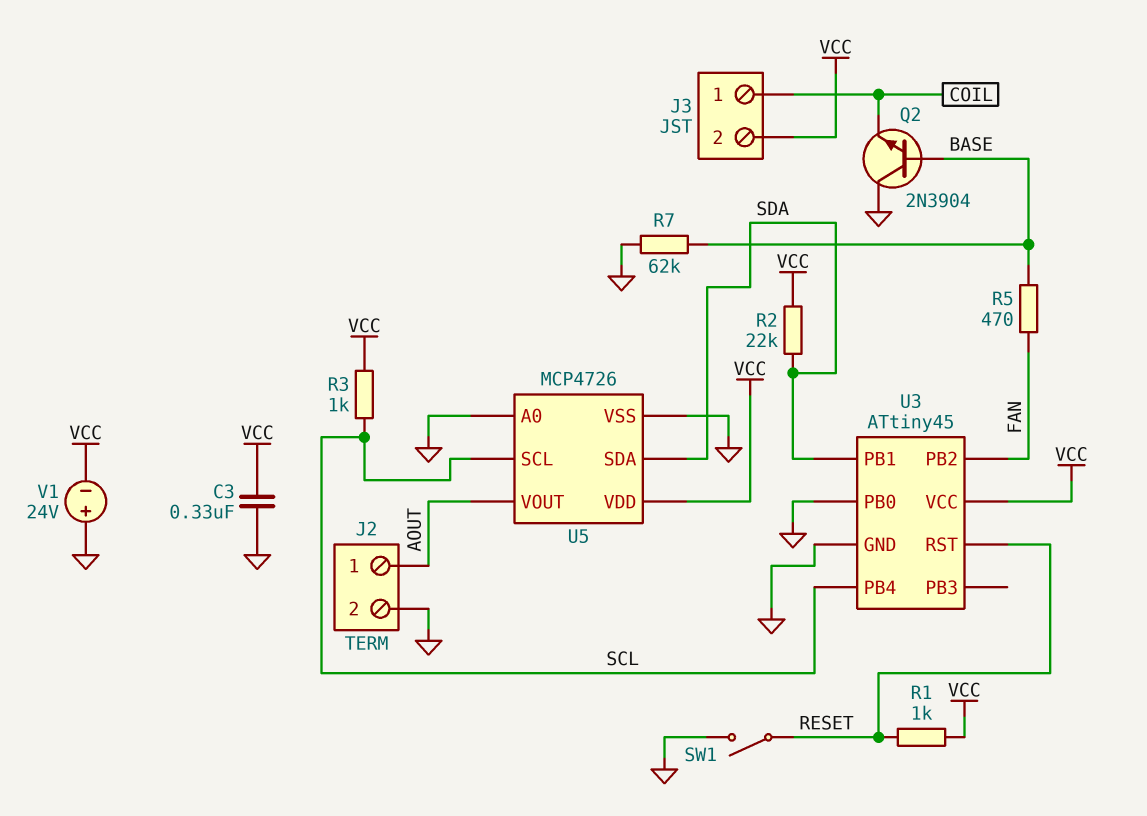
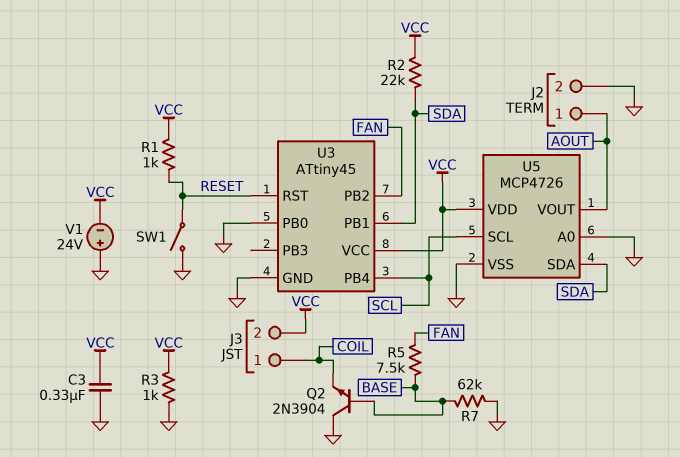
R3: 1k (SCL, VCC) -> 1k (GND, VCC)
R5: 470 (BASE, FAN) -> 7.5k (BASE, FAN)

